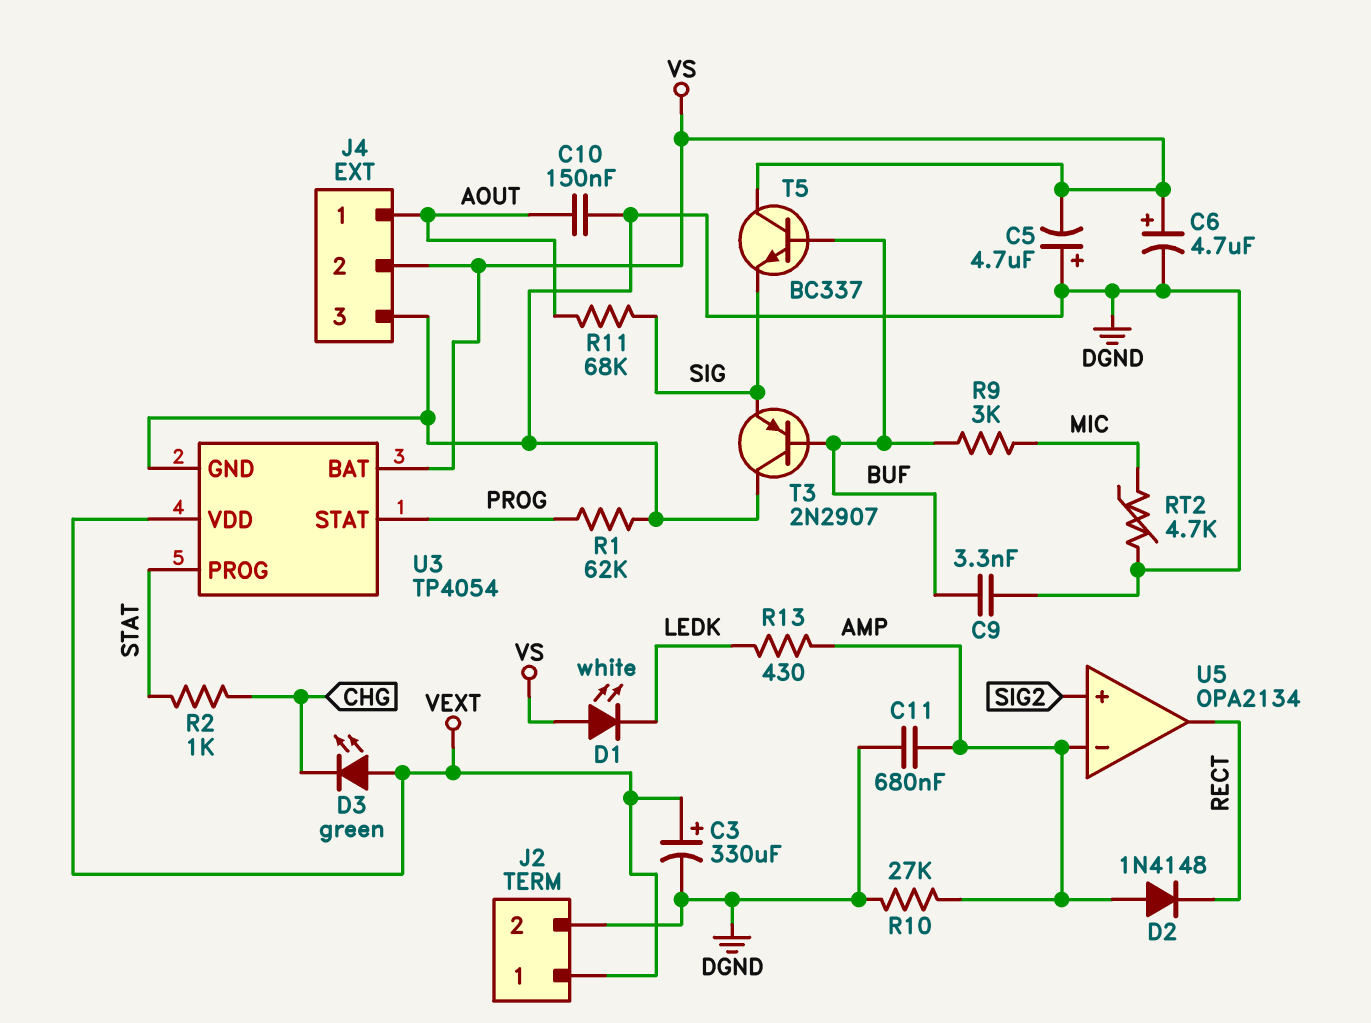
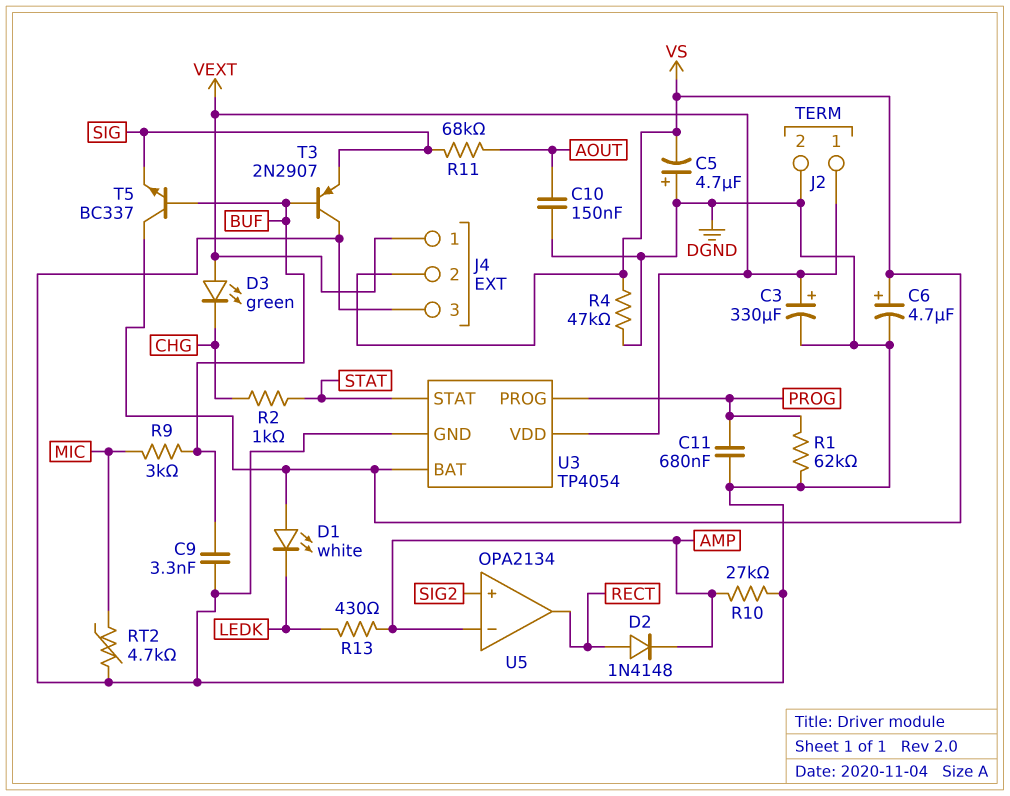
C11: 680nF (AMP, DGND) -> 680nF (DGND, PROG)
D2: diode 1N4148 (A AMP, K RECT) -> diode 1N4148 (A RECT, K AMP)
J4 pin 1: AOUT -> VEXT
R4: none -> 47k (DGND, VS)
U3 pin PROG: STAT -> PROG
U3 pin STAT: PROG -> STAT

